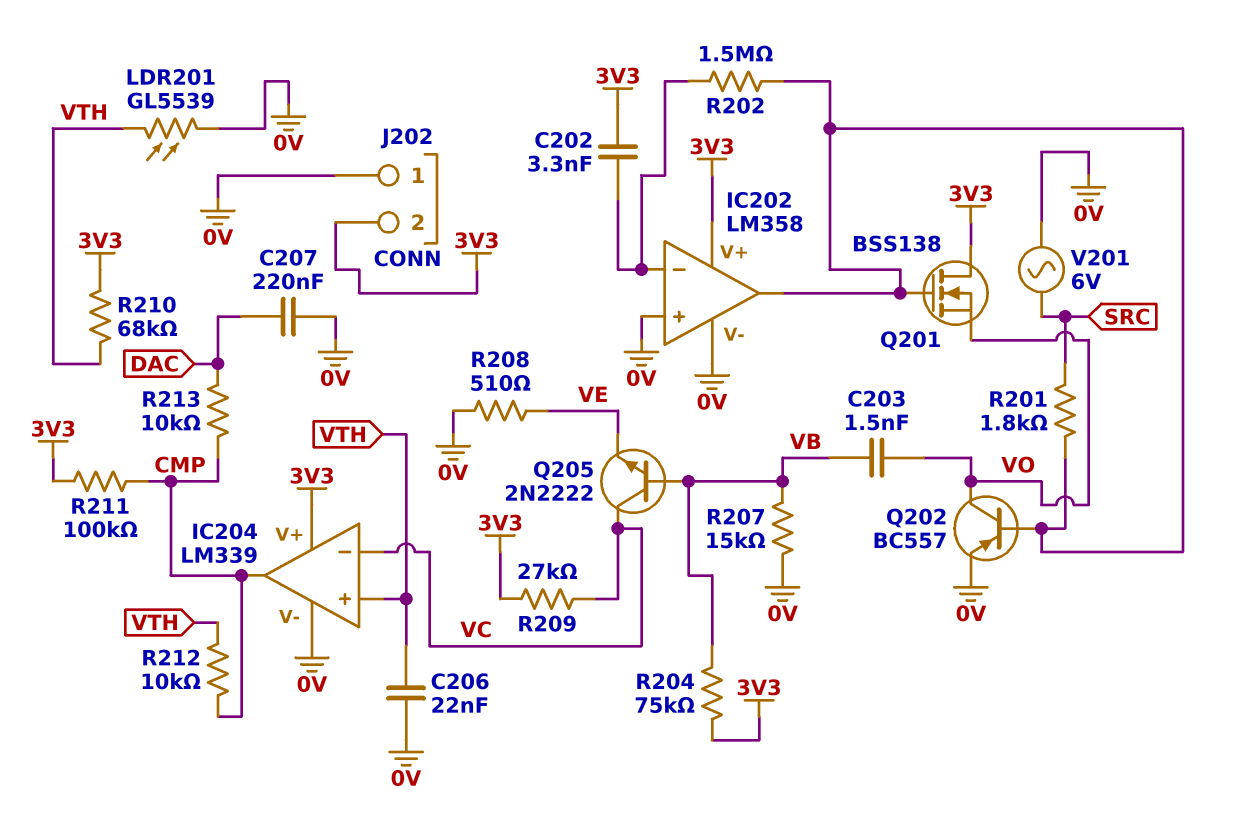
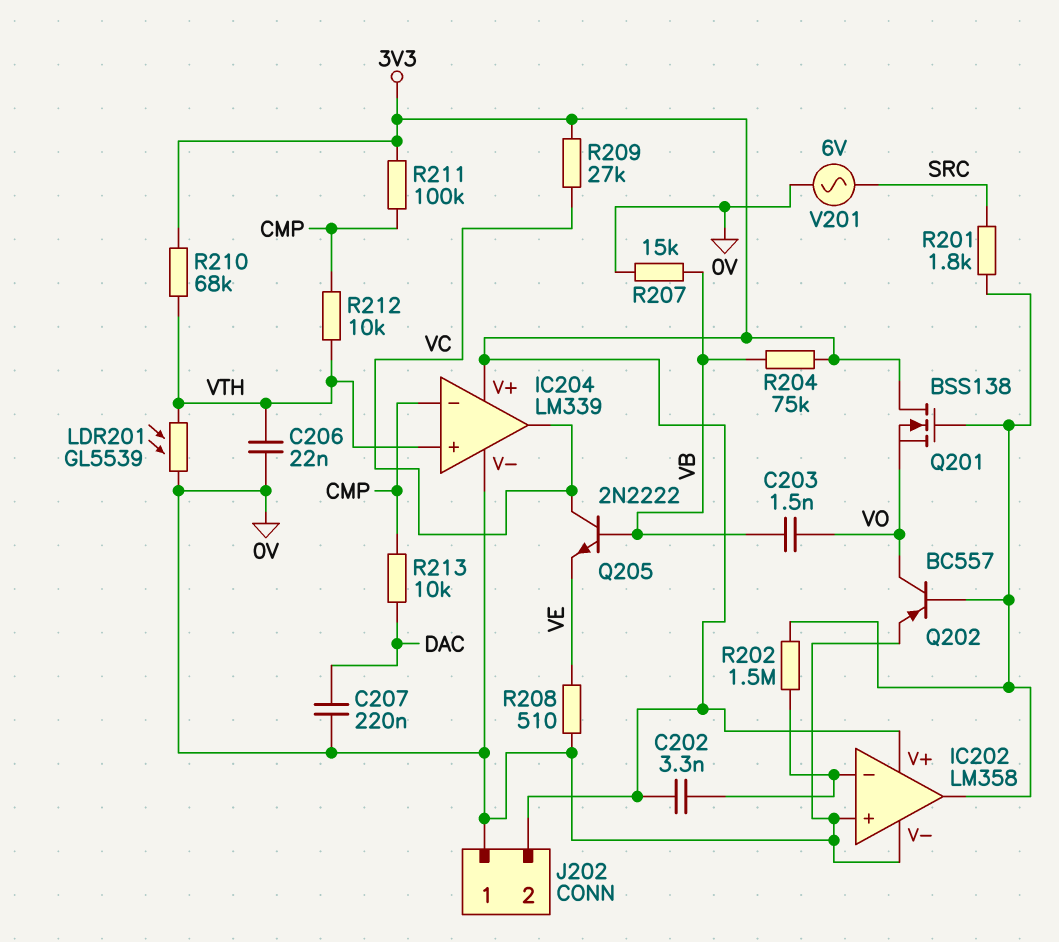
IC204 pin in-: VC -> CMP
IC204 pin out: CMP -> VC

